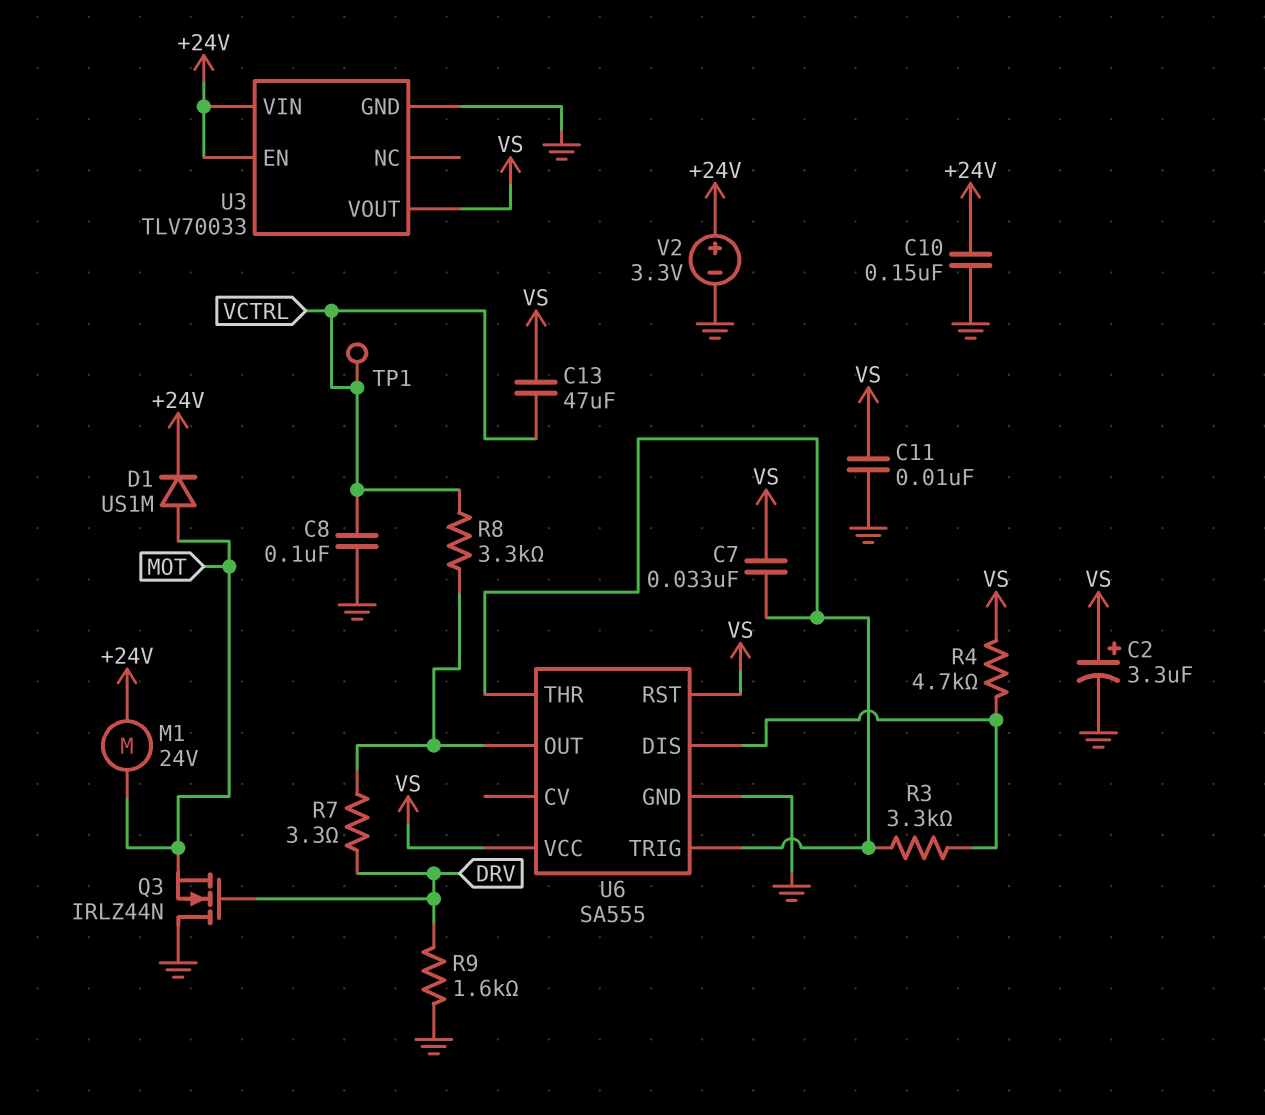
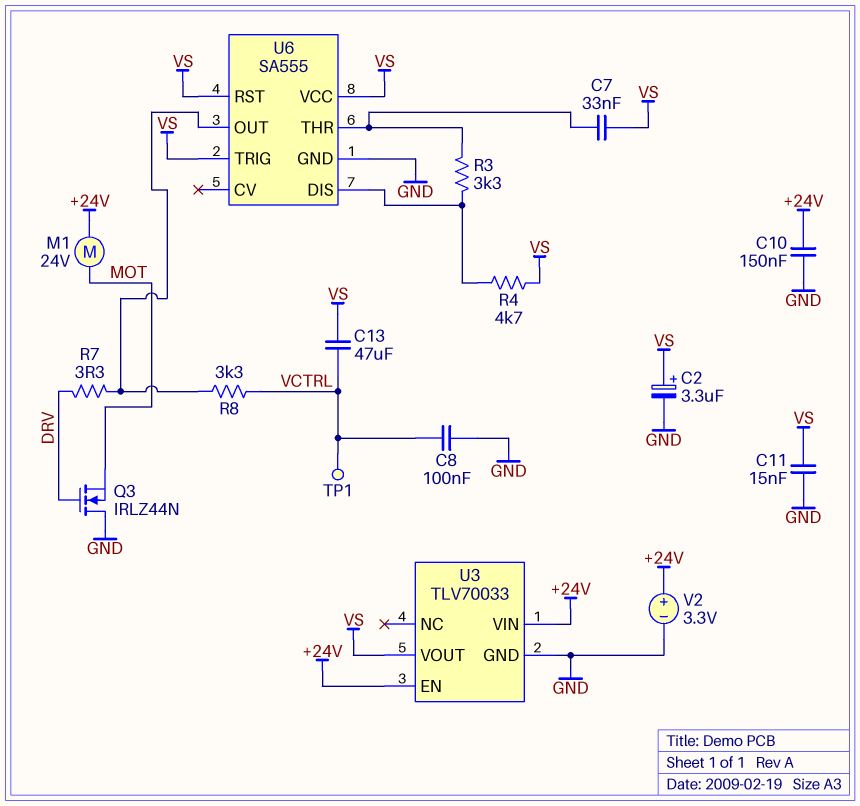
C11: 10nF (GND, VS) -> 15nF (GND, VS)
D1: diode US1M (A MOT, K +24V) -> none
R9: 1.6k (DRV, GND) -> none
U6 pin TRIG: U6/THR -> VS

